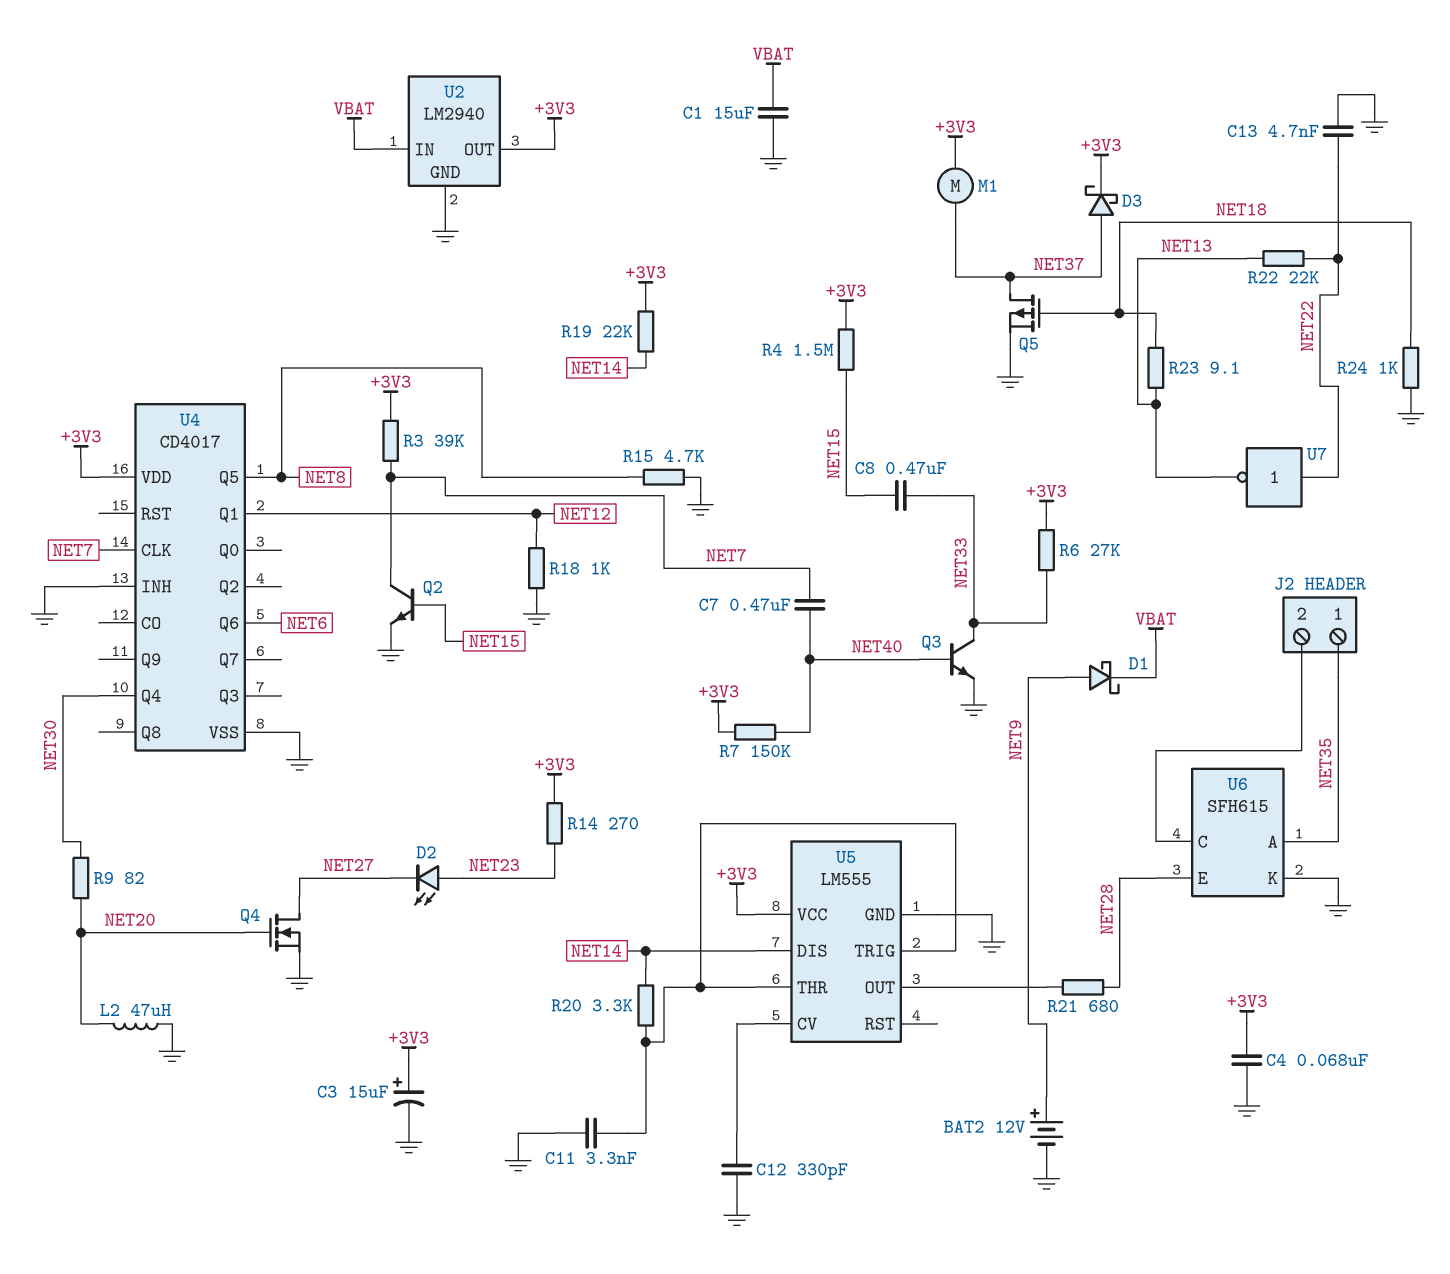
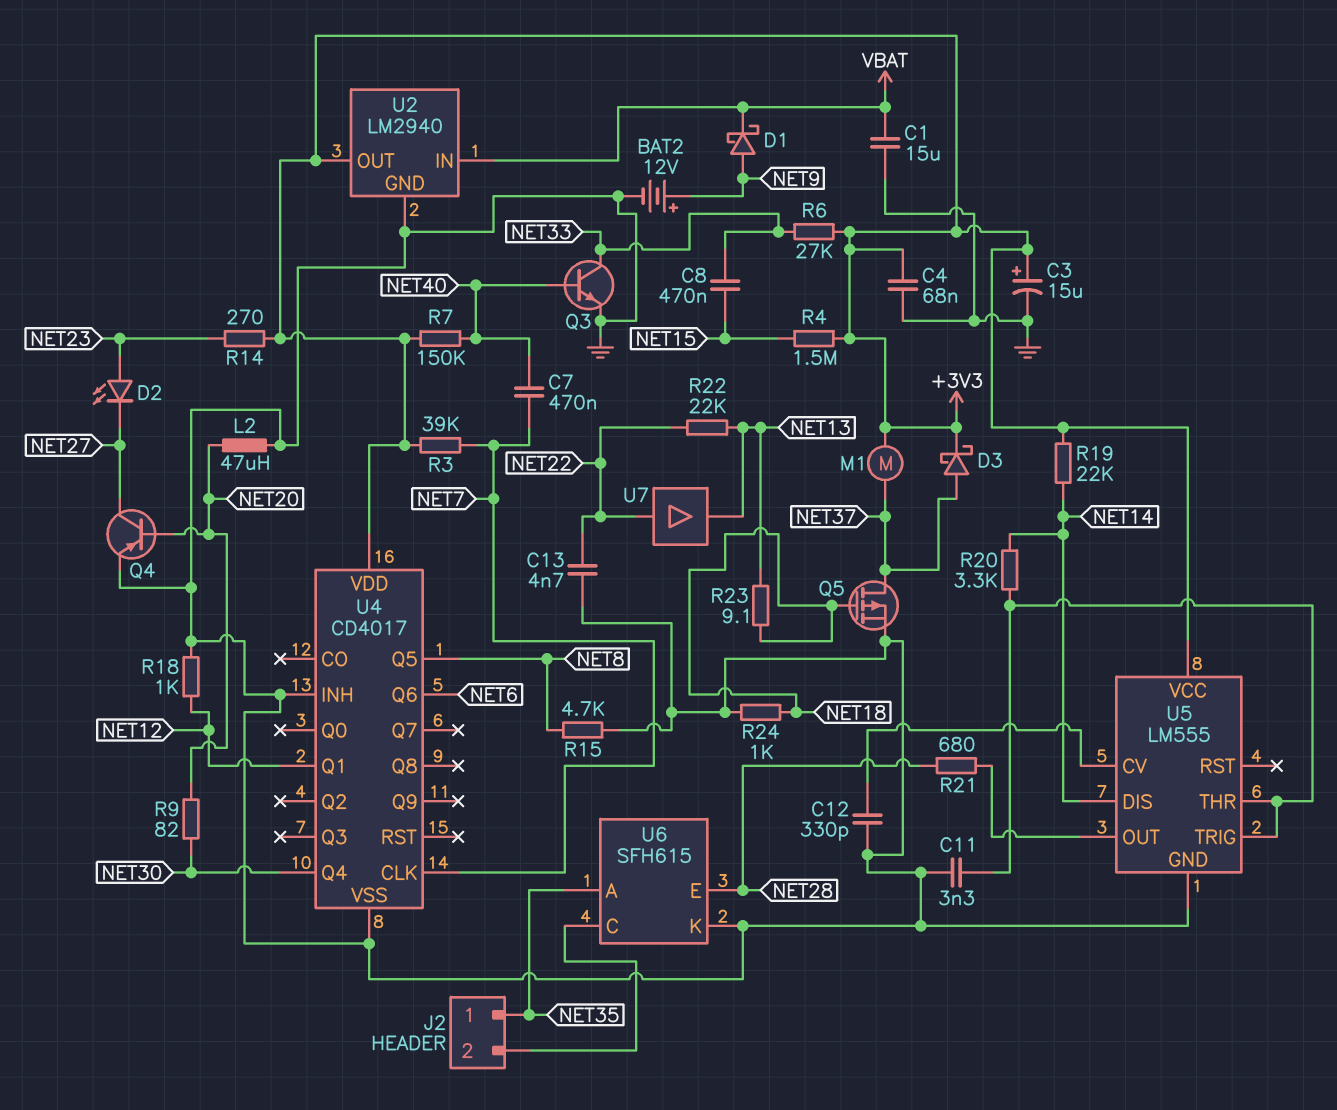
Q2: NPN (B NET15, C NET7, E GND) -> none
Q4: NMOS (G NET20, D NET27, S GND) -> PNP (B NET20, C NET27, E GND)
U7: NOT (in NET22, out NET13) -> buffer (in NET22, out NET13)

